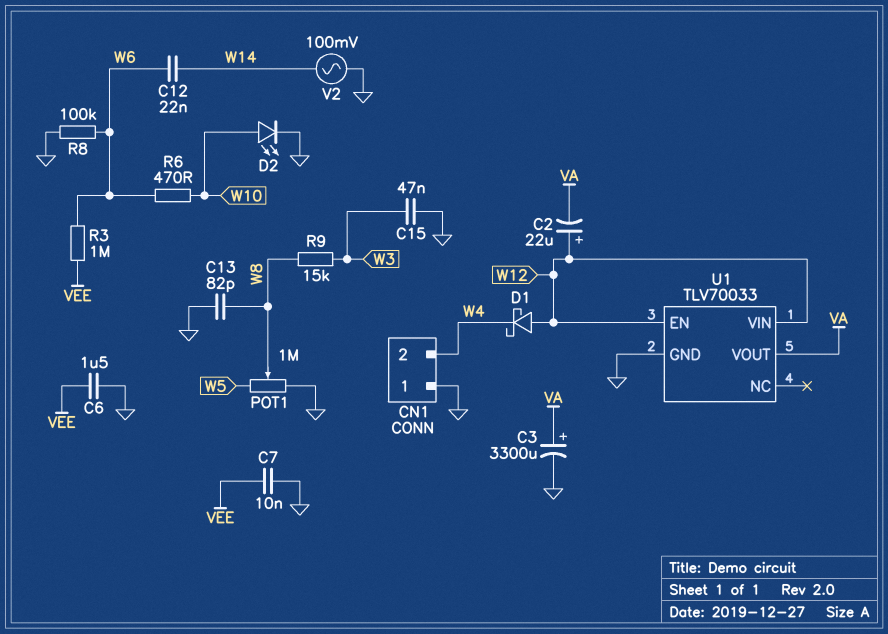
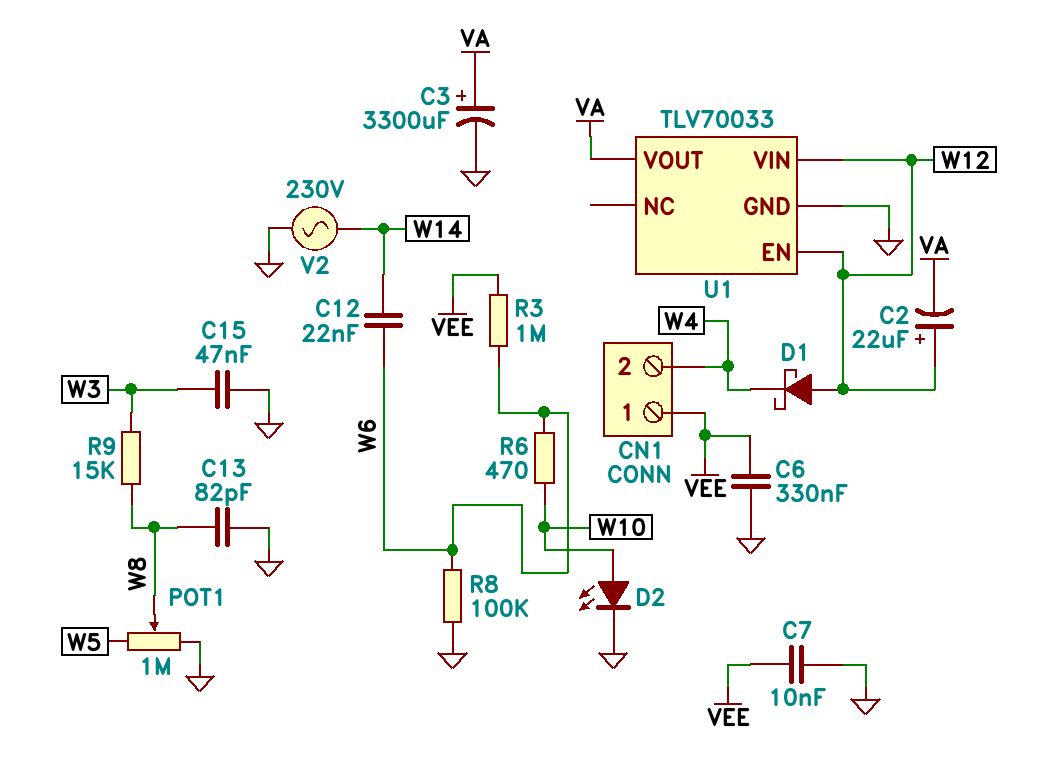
C6: 1.5uF (GND, VEE) -> 330nF (GND, VEE)
CN1 pin 1: GND -> VEE
V2: AC 100mV (GND, W14) -> AC 230V (GND, W14)

